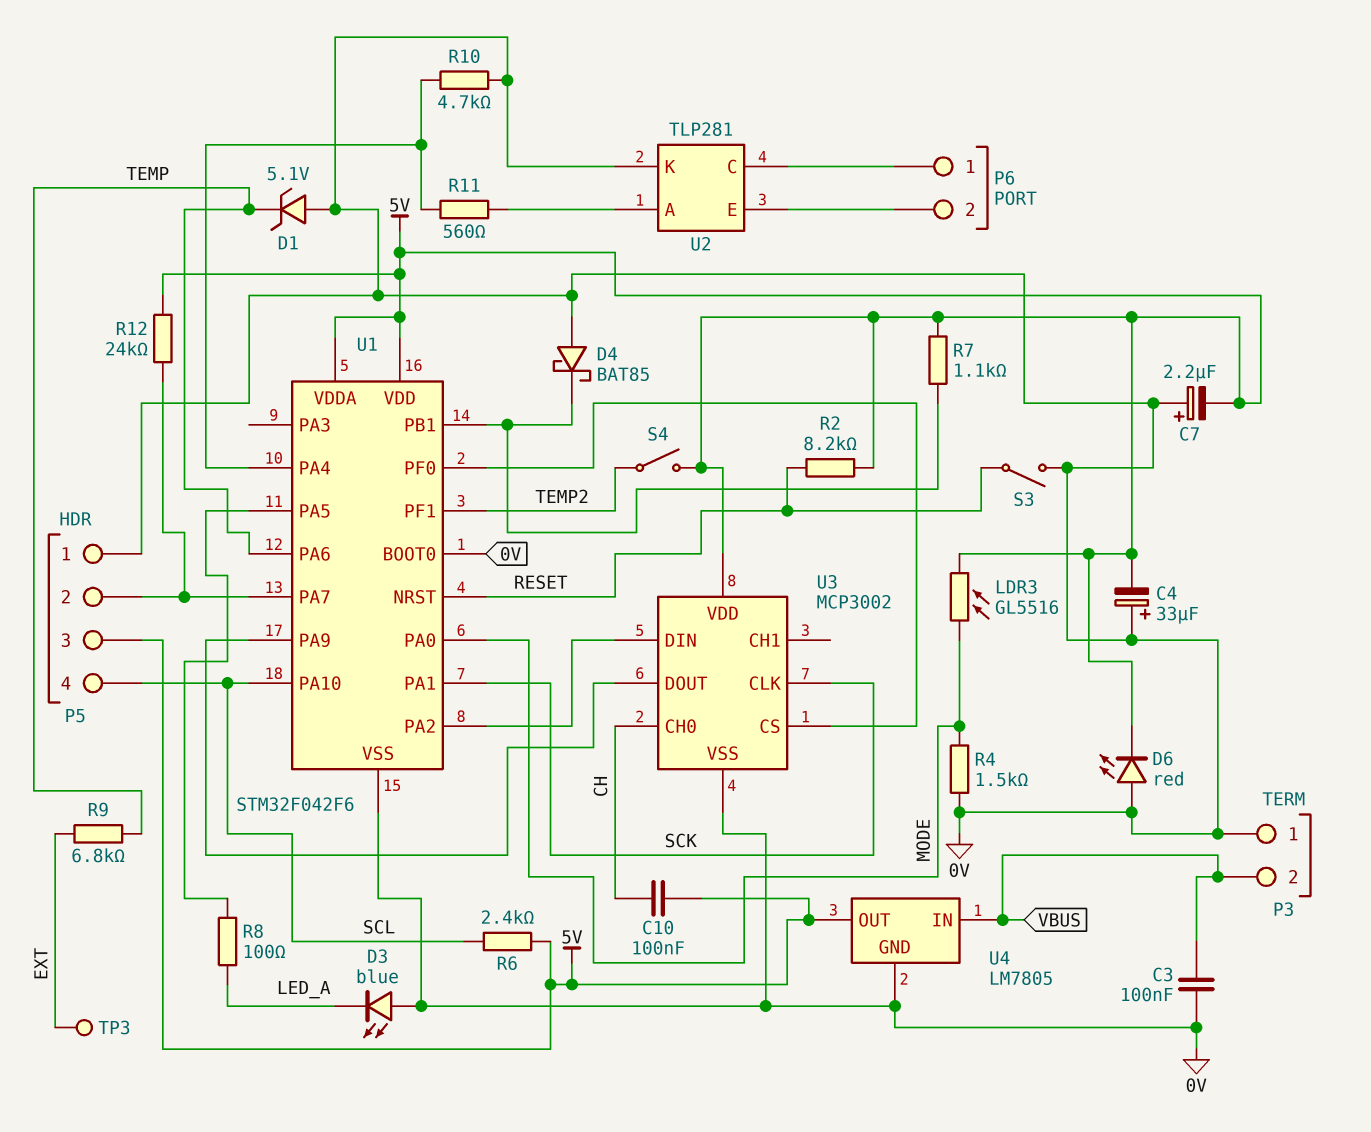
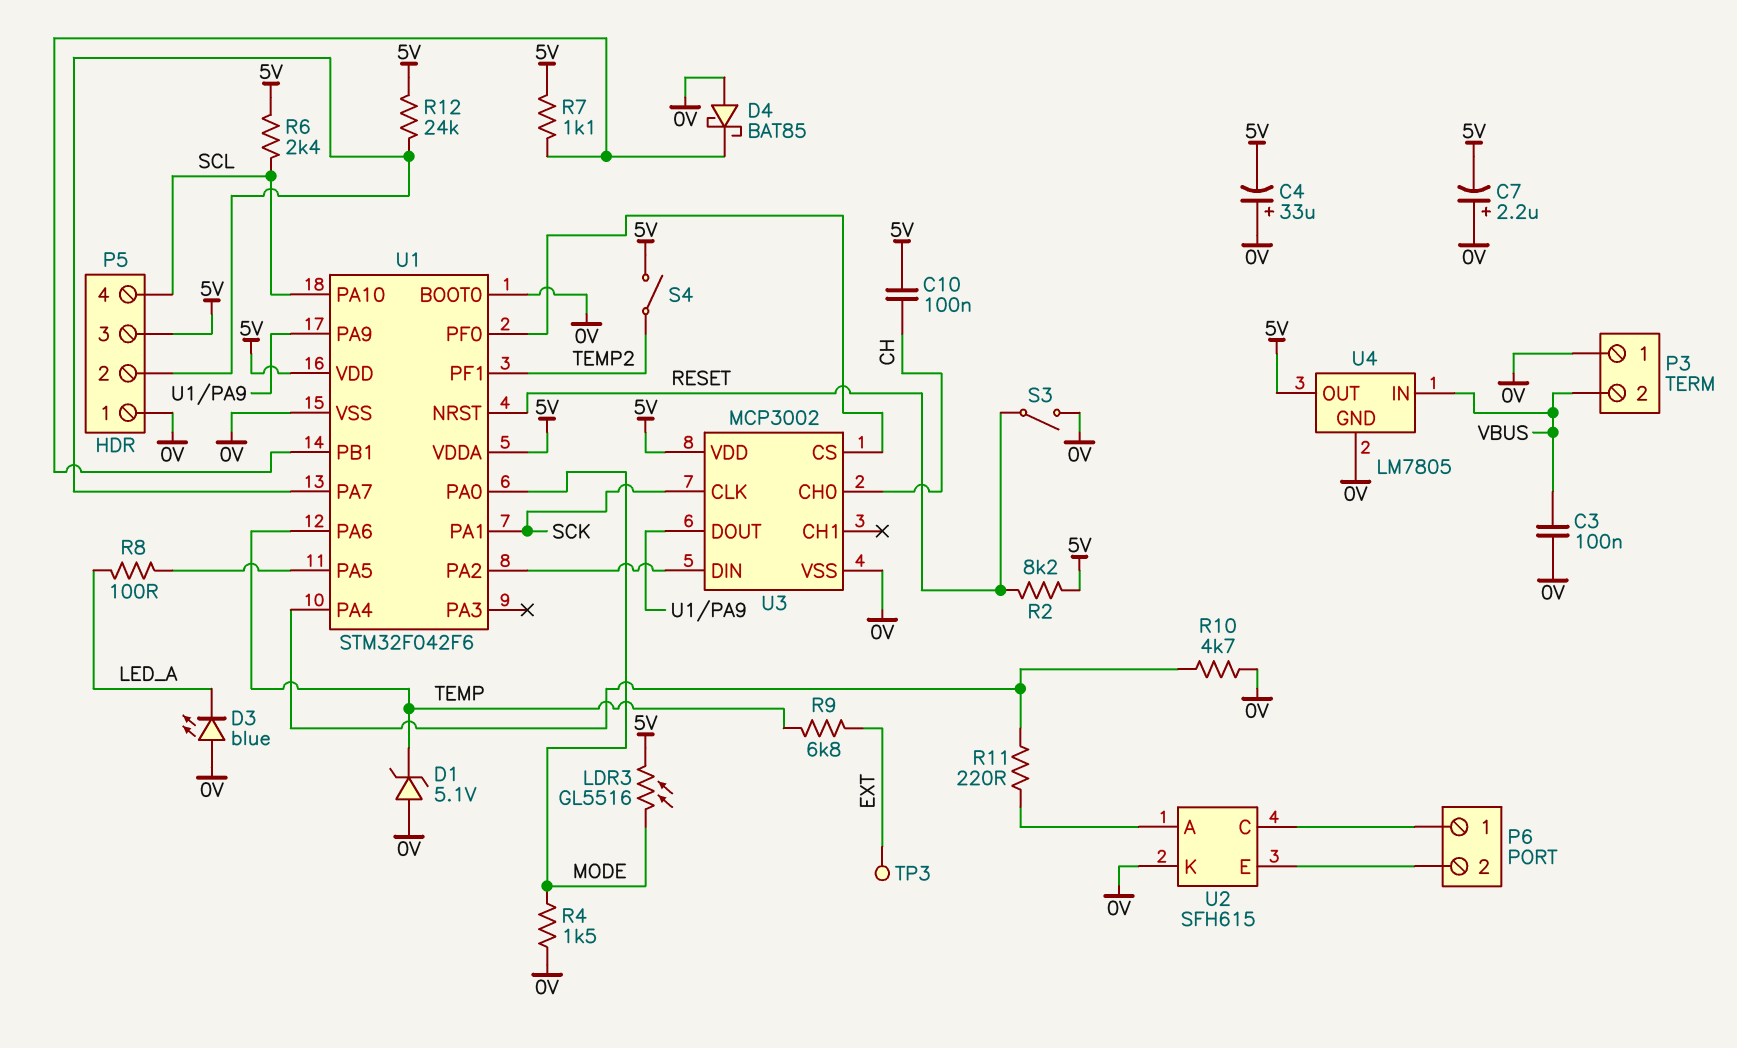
D6: LED red (A 0V, K 5V) -> none
R11: 560 (U1/PA4, U2/A) -> 220 (U1/PA4, U2/A)
U2: TLP281 -> SFH615

